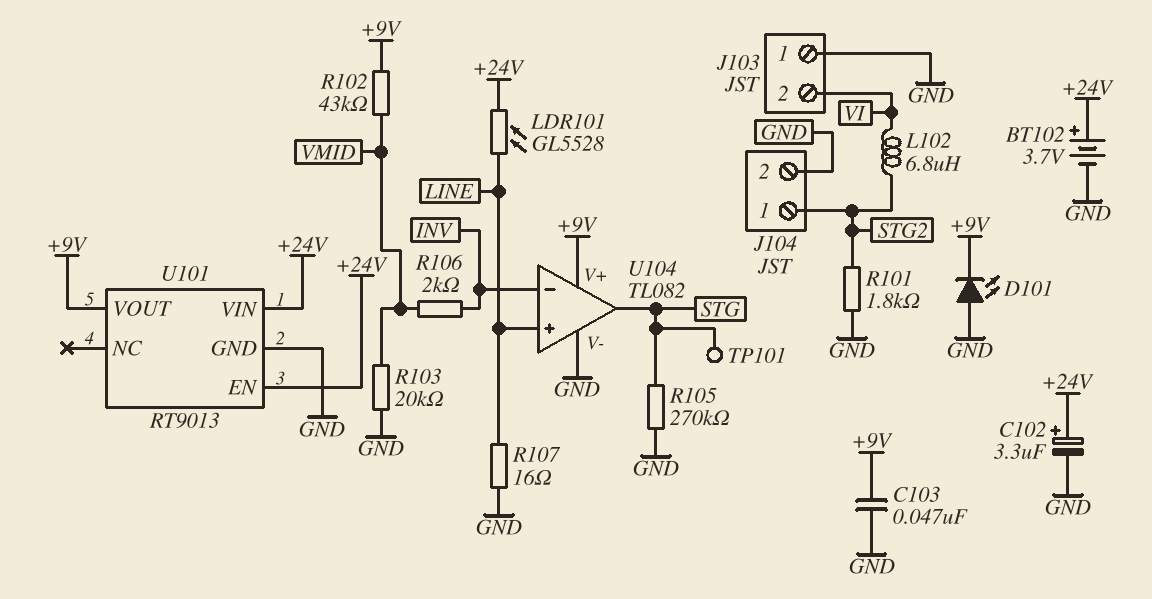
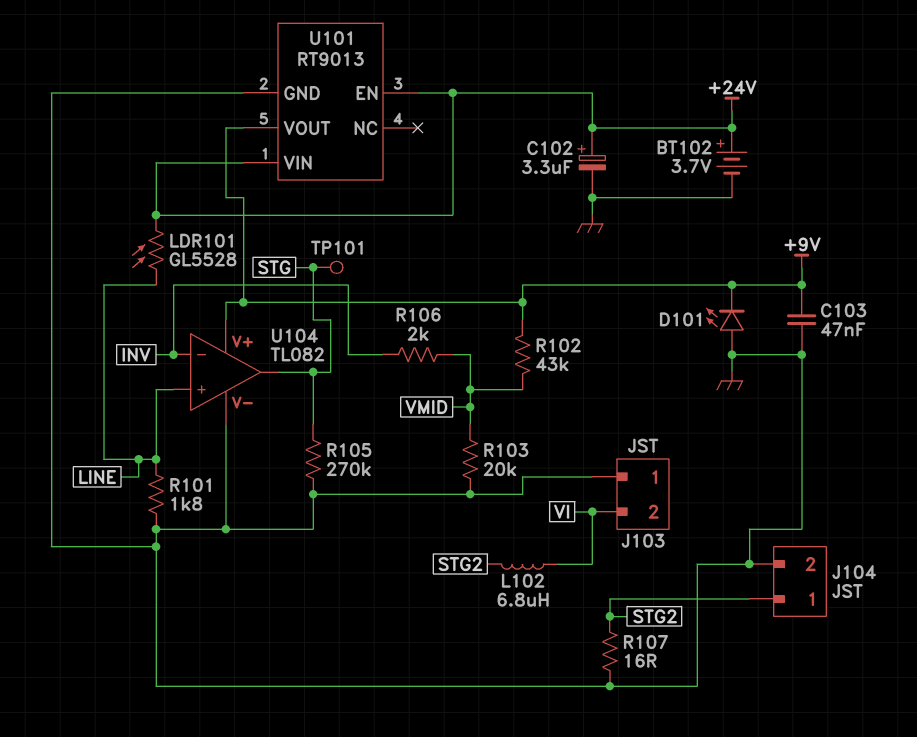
R101: 1.8k (GND, STG2) -> 1.8k (GND, LINE)
R107: 16 (GND, LINE) -> 16 (GND, STG2)

